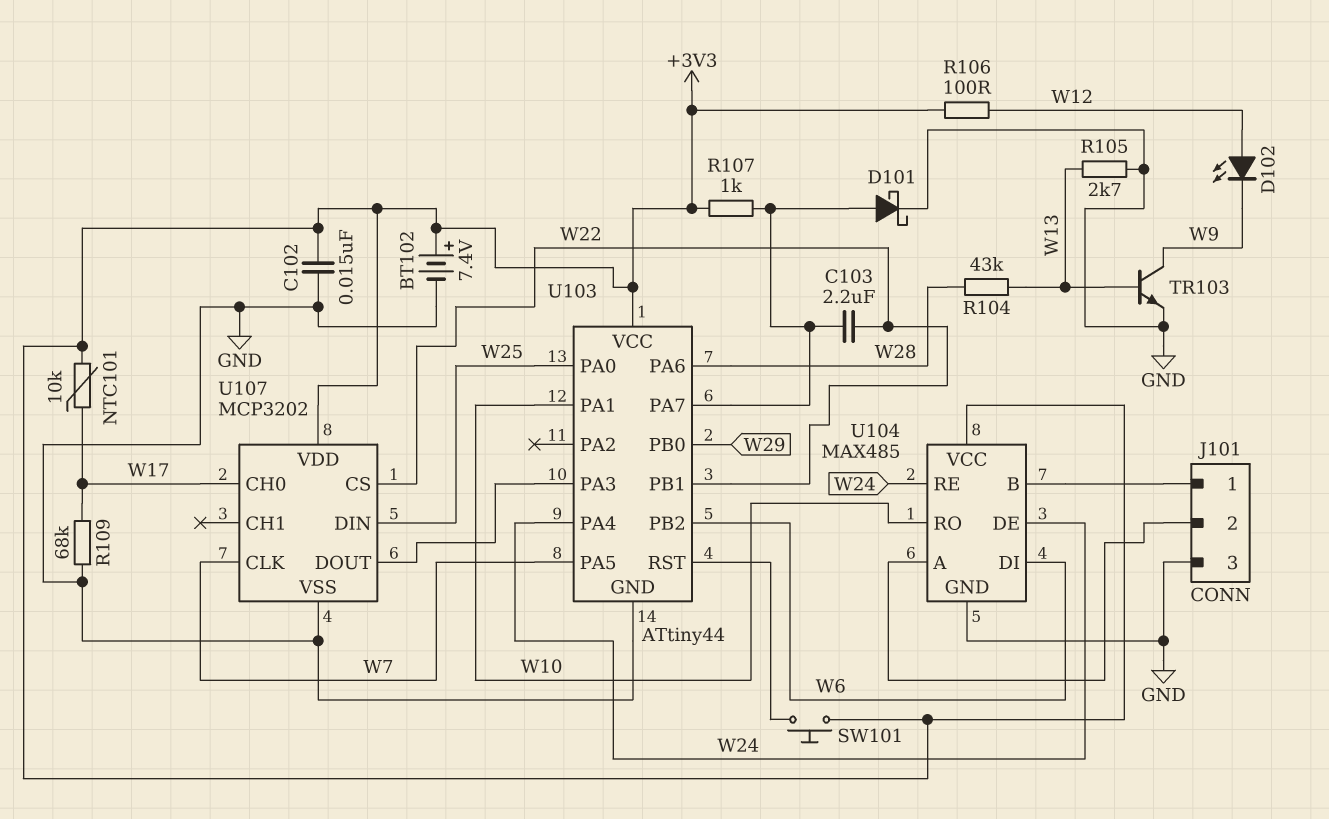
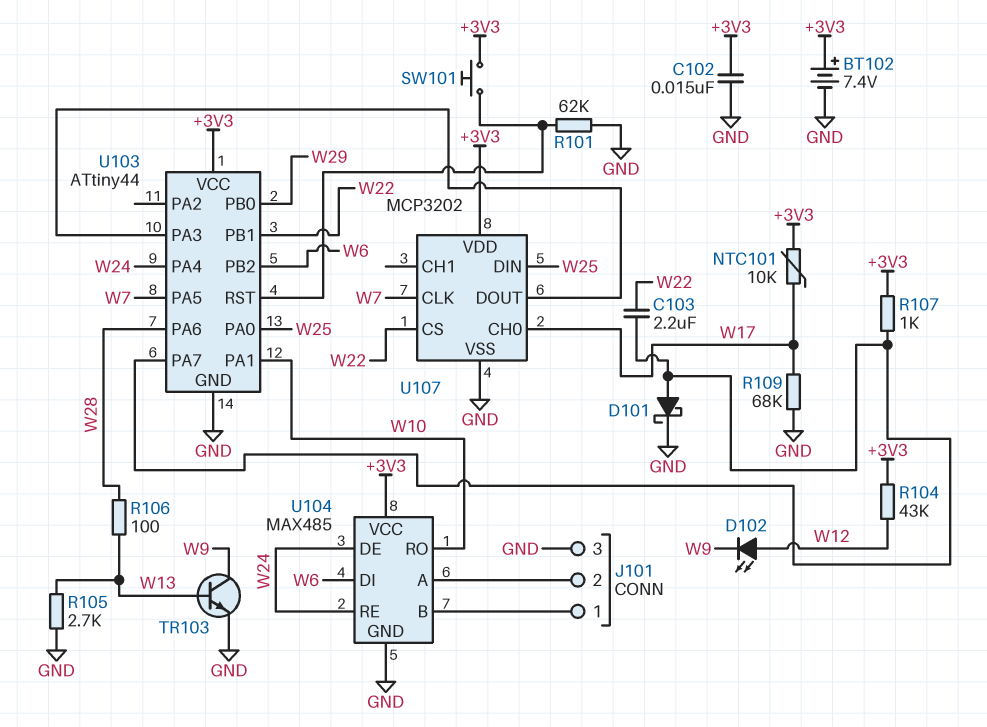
R101: none -> 62k (GND, U103/RST)
R104: 43k (W13, W28) -> 43k (+3V3, W12)
R106: 100 (+3V3, W12) -> 100 (W13, W28)

